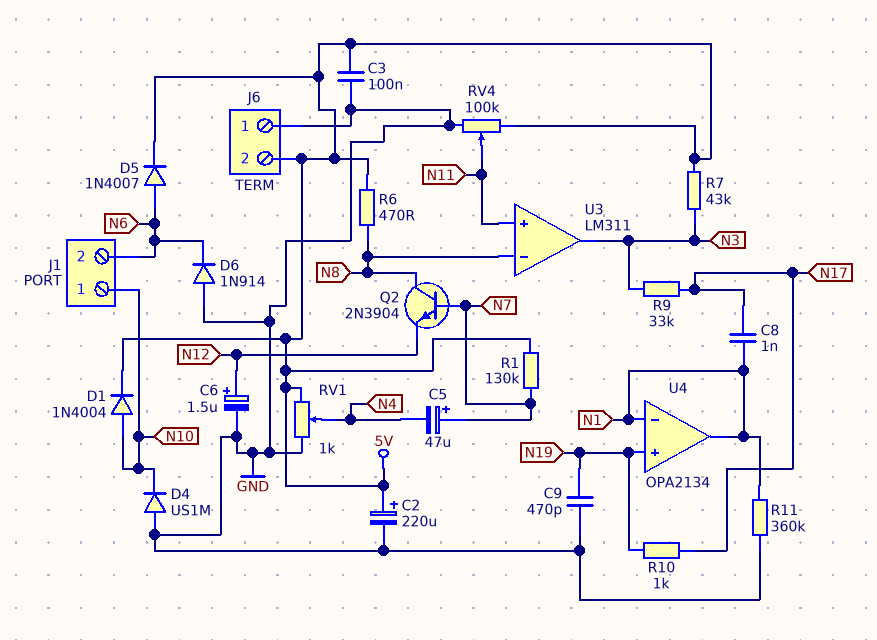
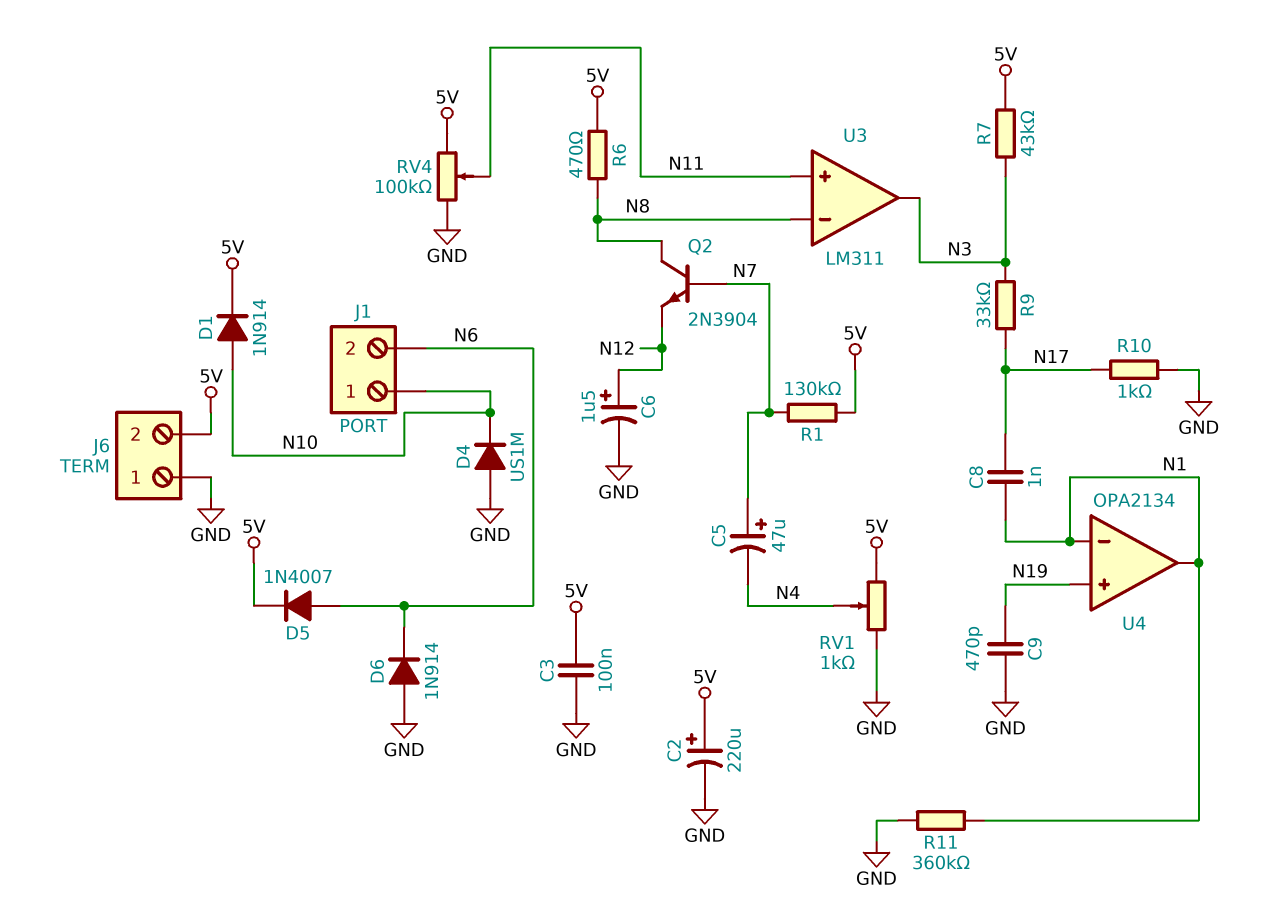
D1: diode 1N4004 (A N10, K 5V) -> diode 1N914 (A N10, K 5V)
R10: 1k (N17, N19) -> 1k (GND, N17)

